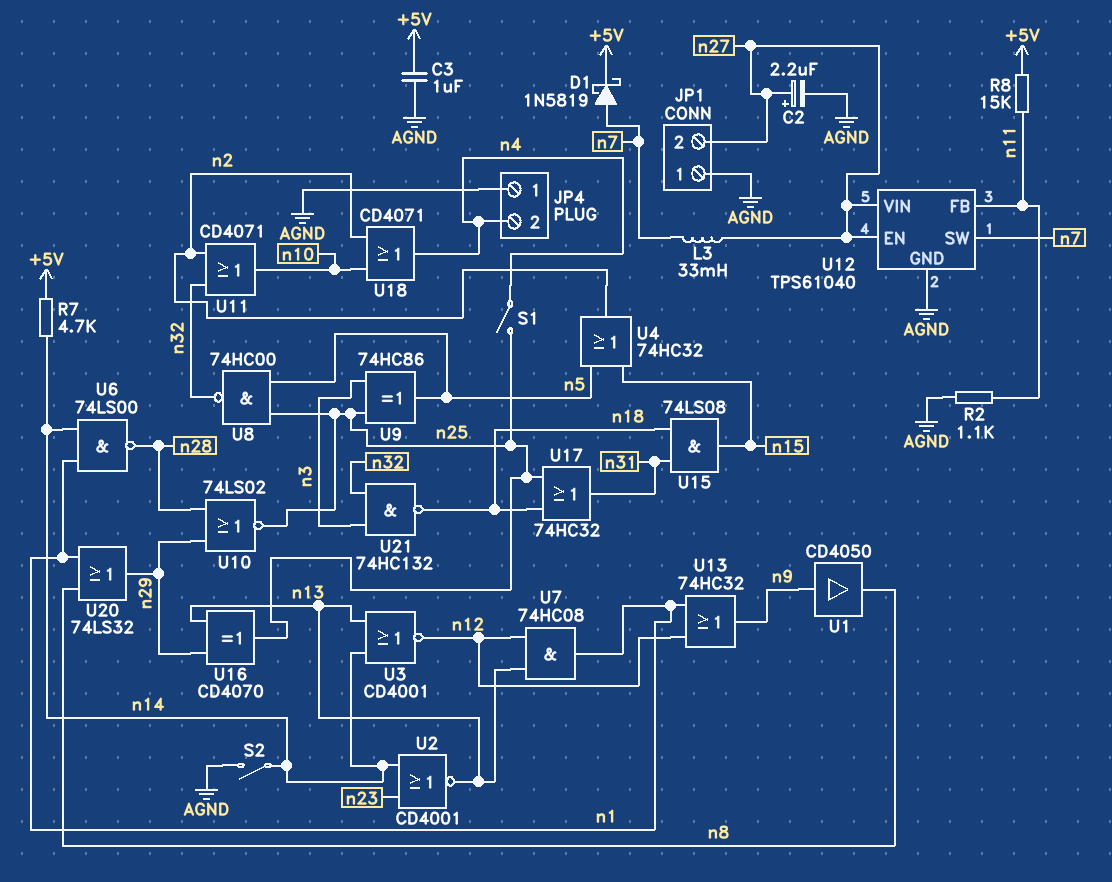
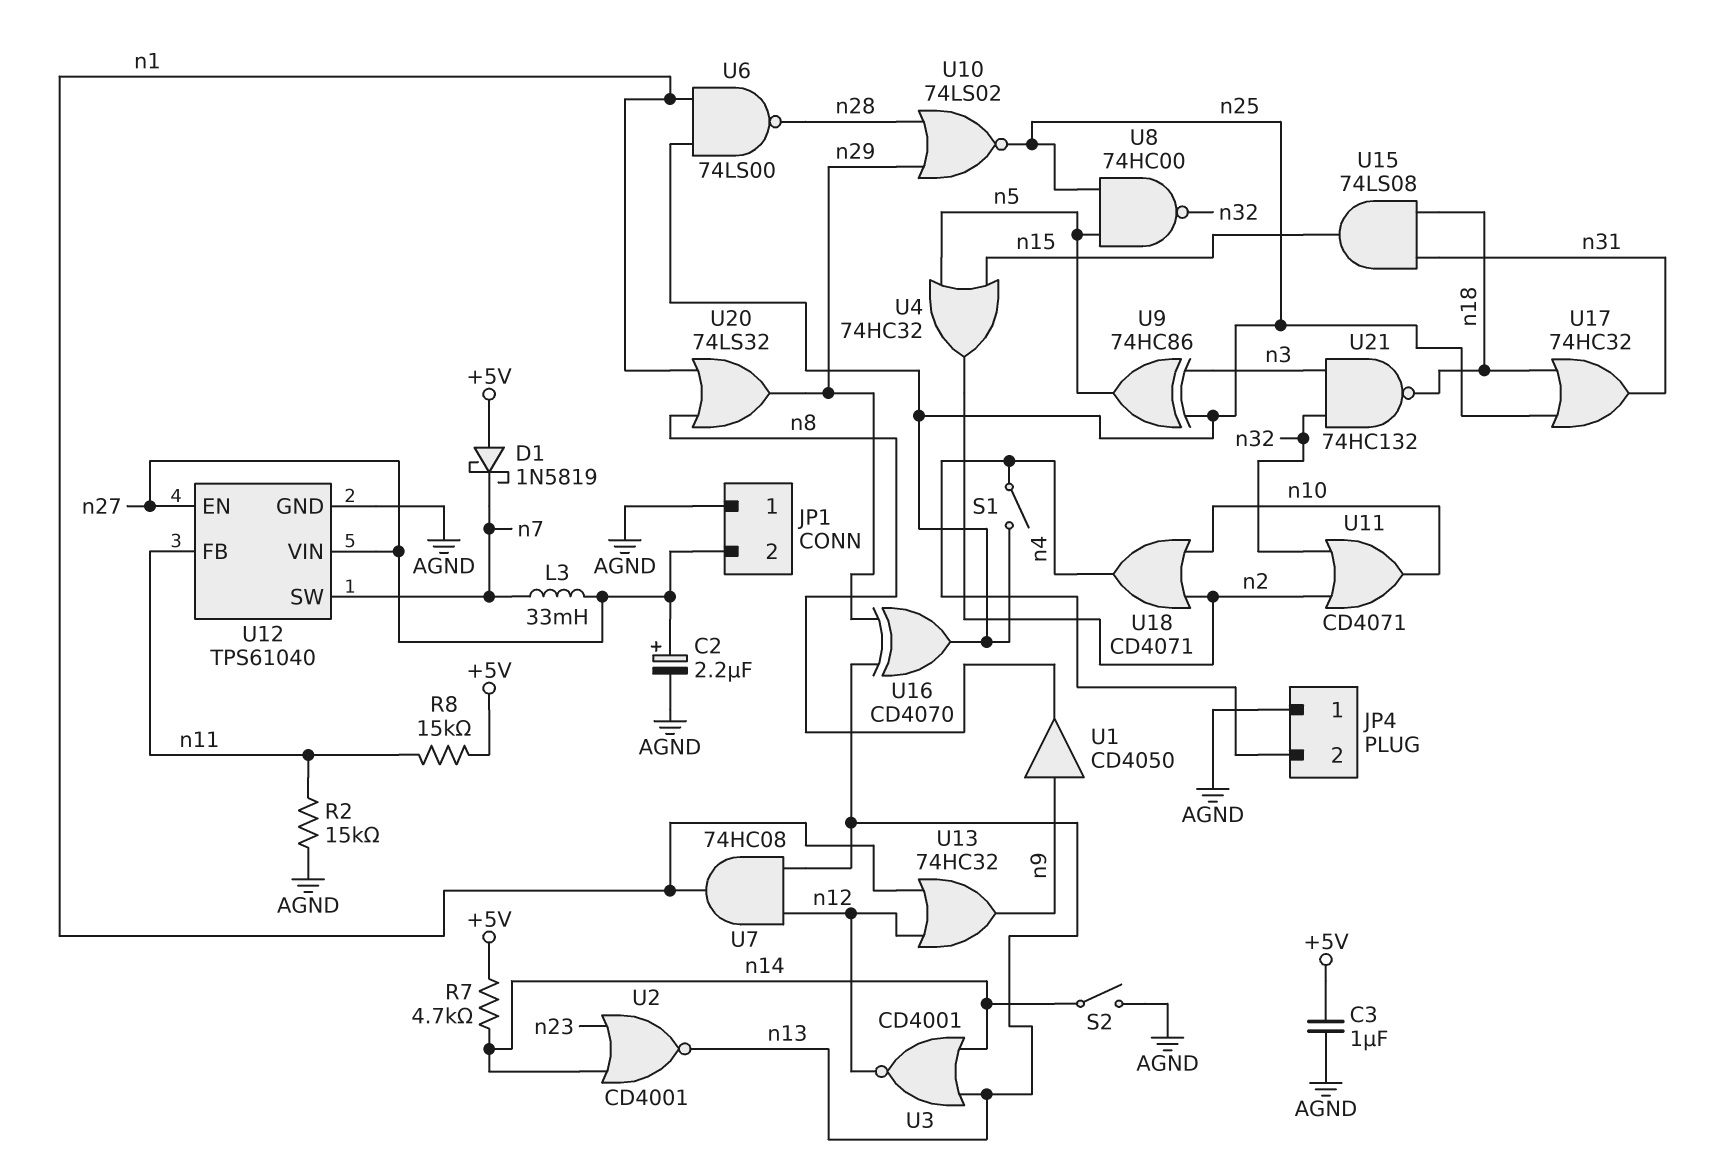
D1: schottky 1N5819 (A n7, K +5V) -> schottky 1N5819 (A +5V, K n7)
R2: 1.1k (AGND, n11) -> 15k (AGND, n11)
U6: NAND 74LS00 (in n1, in n14, out n28) -> NAND 74LS00 (in n1, in n25, out n28)

